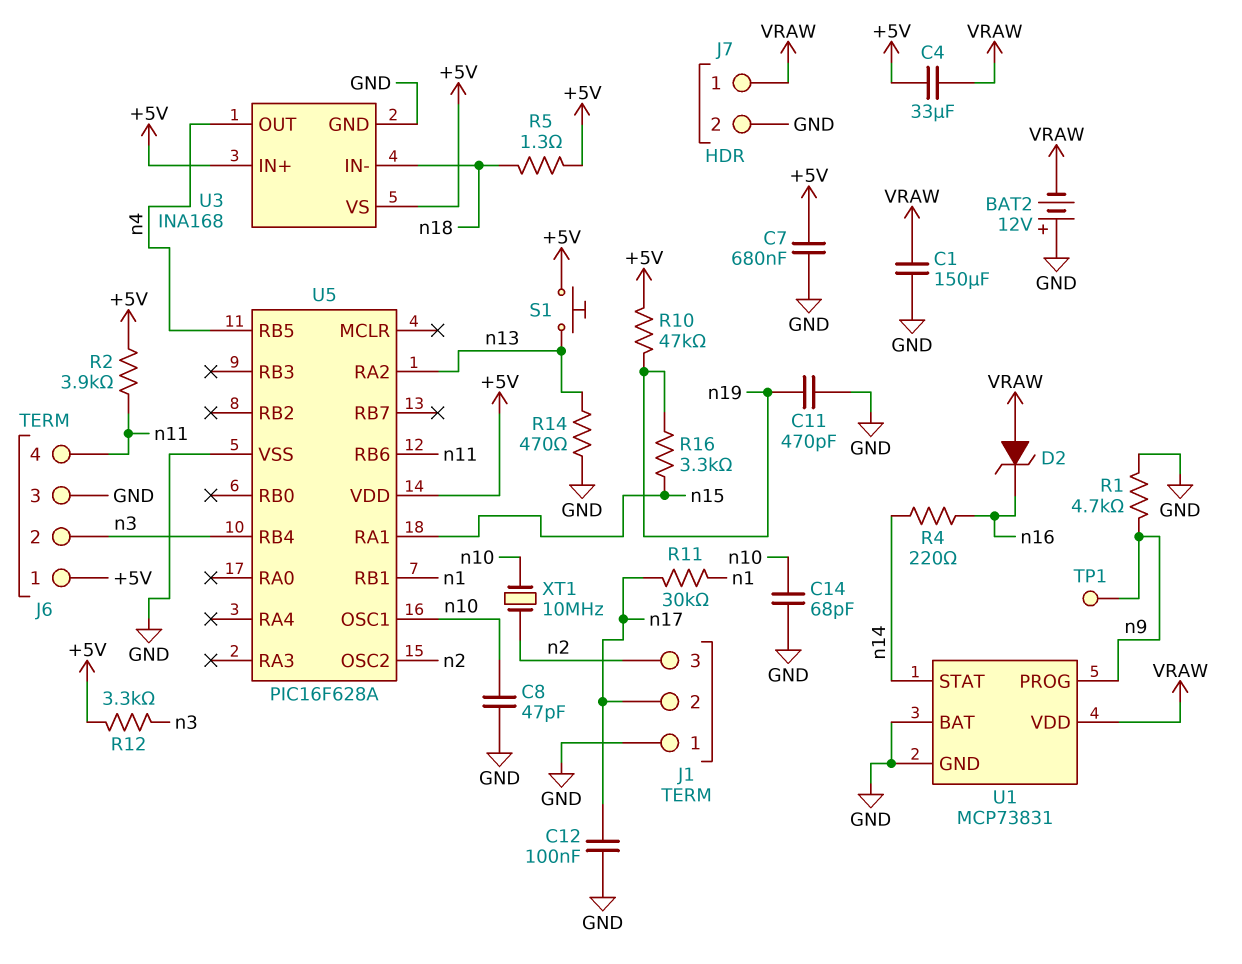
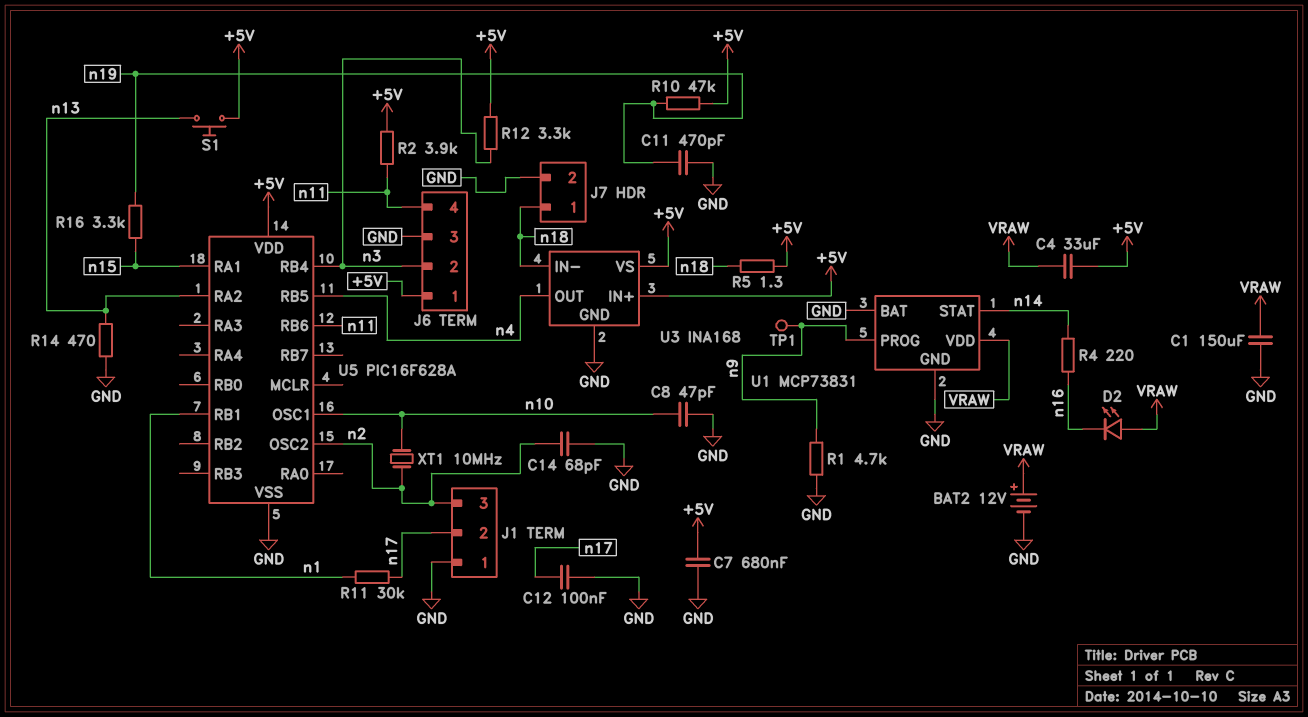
BAT2: 12V (plus GND, minus VRAW) -> 12V (plus VRAW, minus GND)
C14: 68pF (GND, n10) -> 68pF (GND, n2)
D2: zener (A VRAW, K n16) -> LED (A VRAW, K n16)
J7 pin 1: VRAW -> n18

